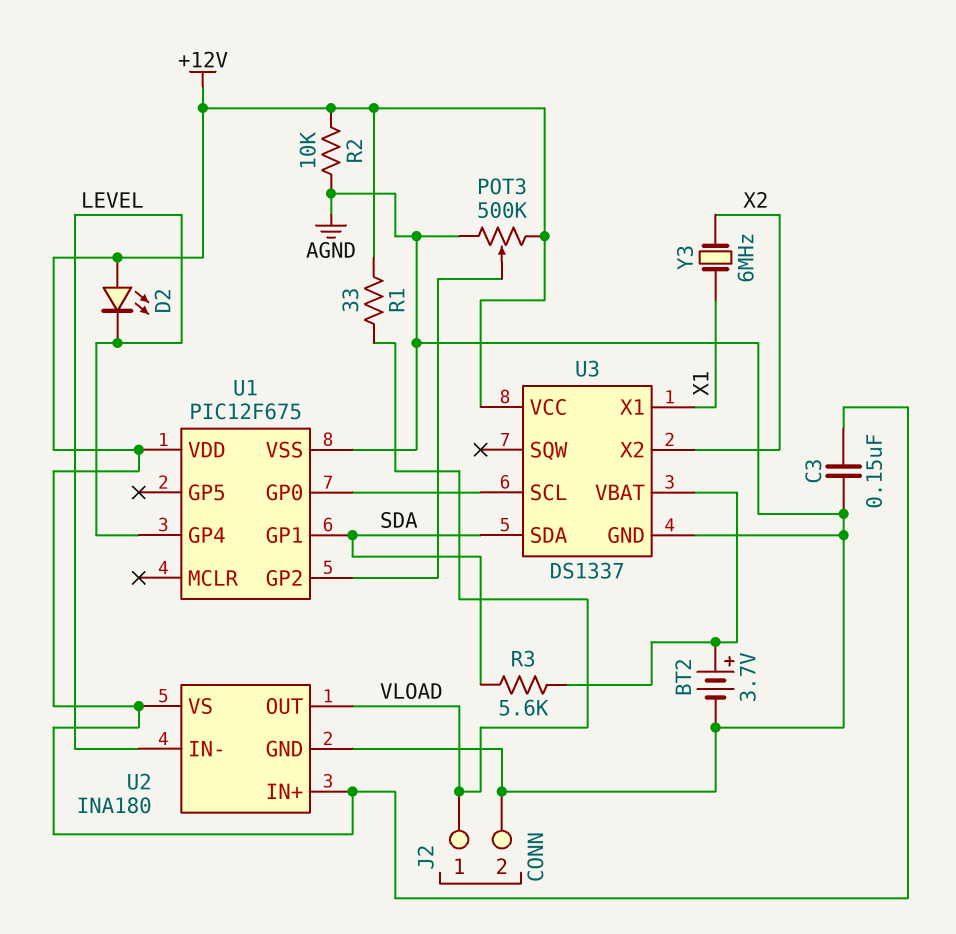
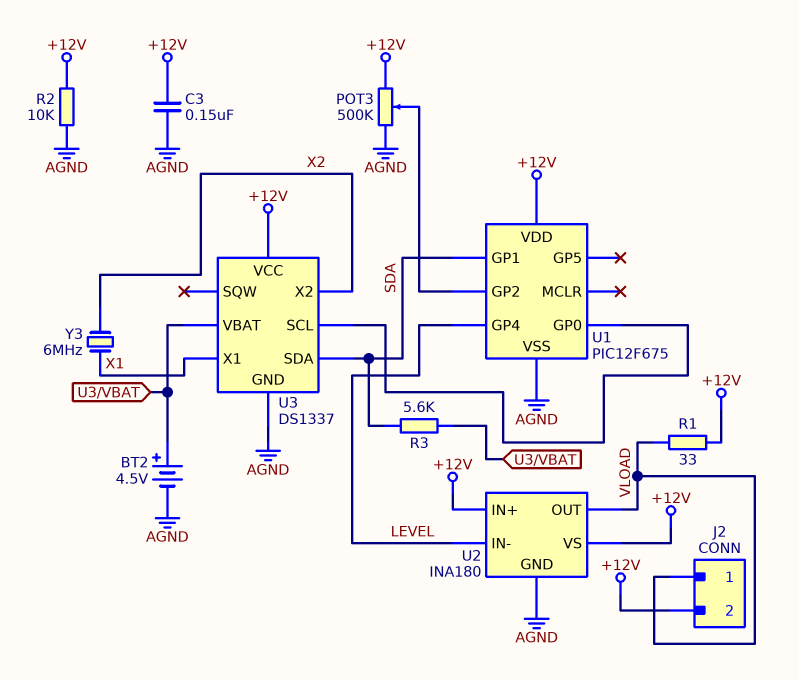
BT2: 3.7V (plus U3/VBAT, minus AGND) -> 4.5V (plus U3/VBAT, minus AGND)
D2: LED (A +12V, K LEVEL) -> none
J2 pin 2: AGND -> +12V

